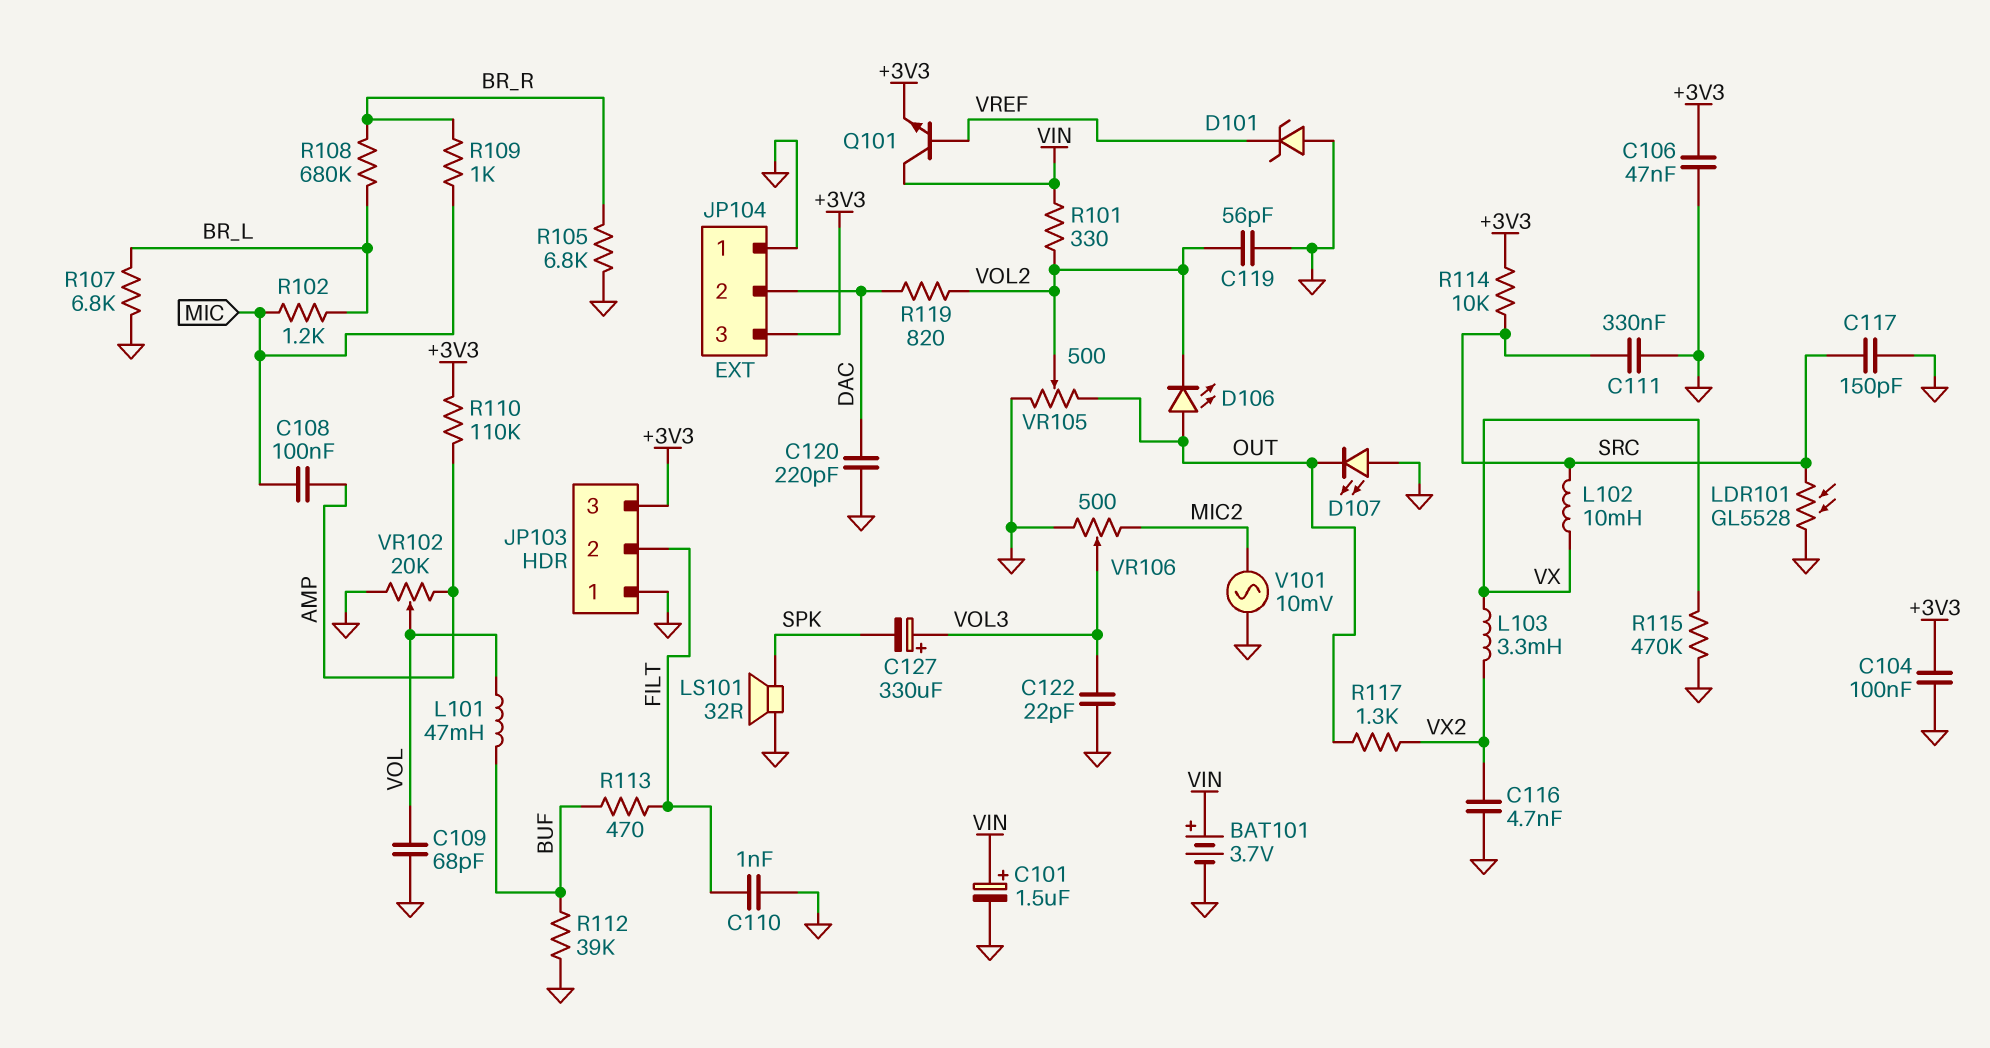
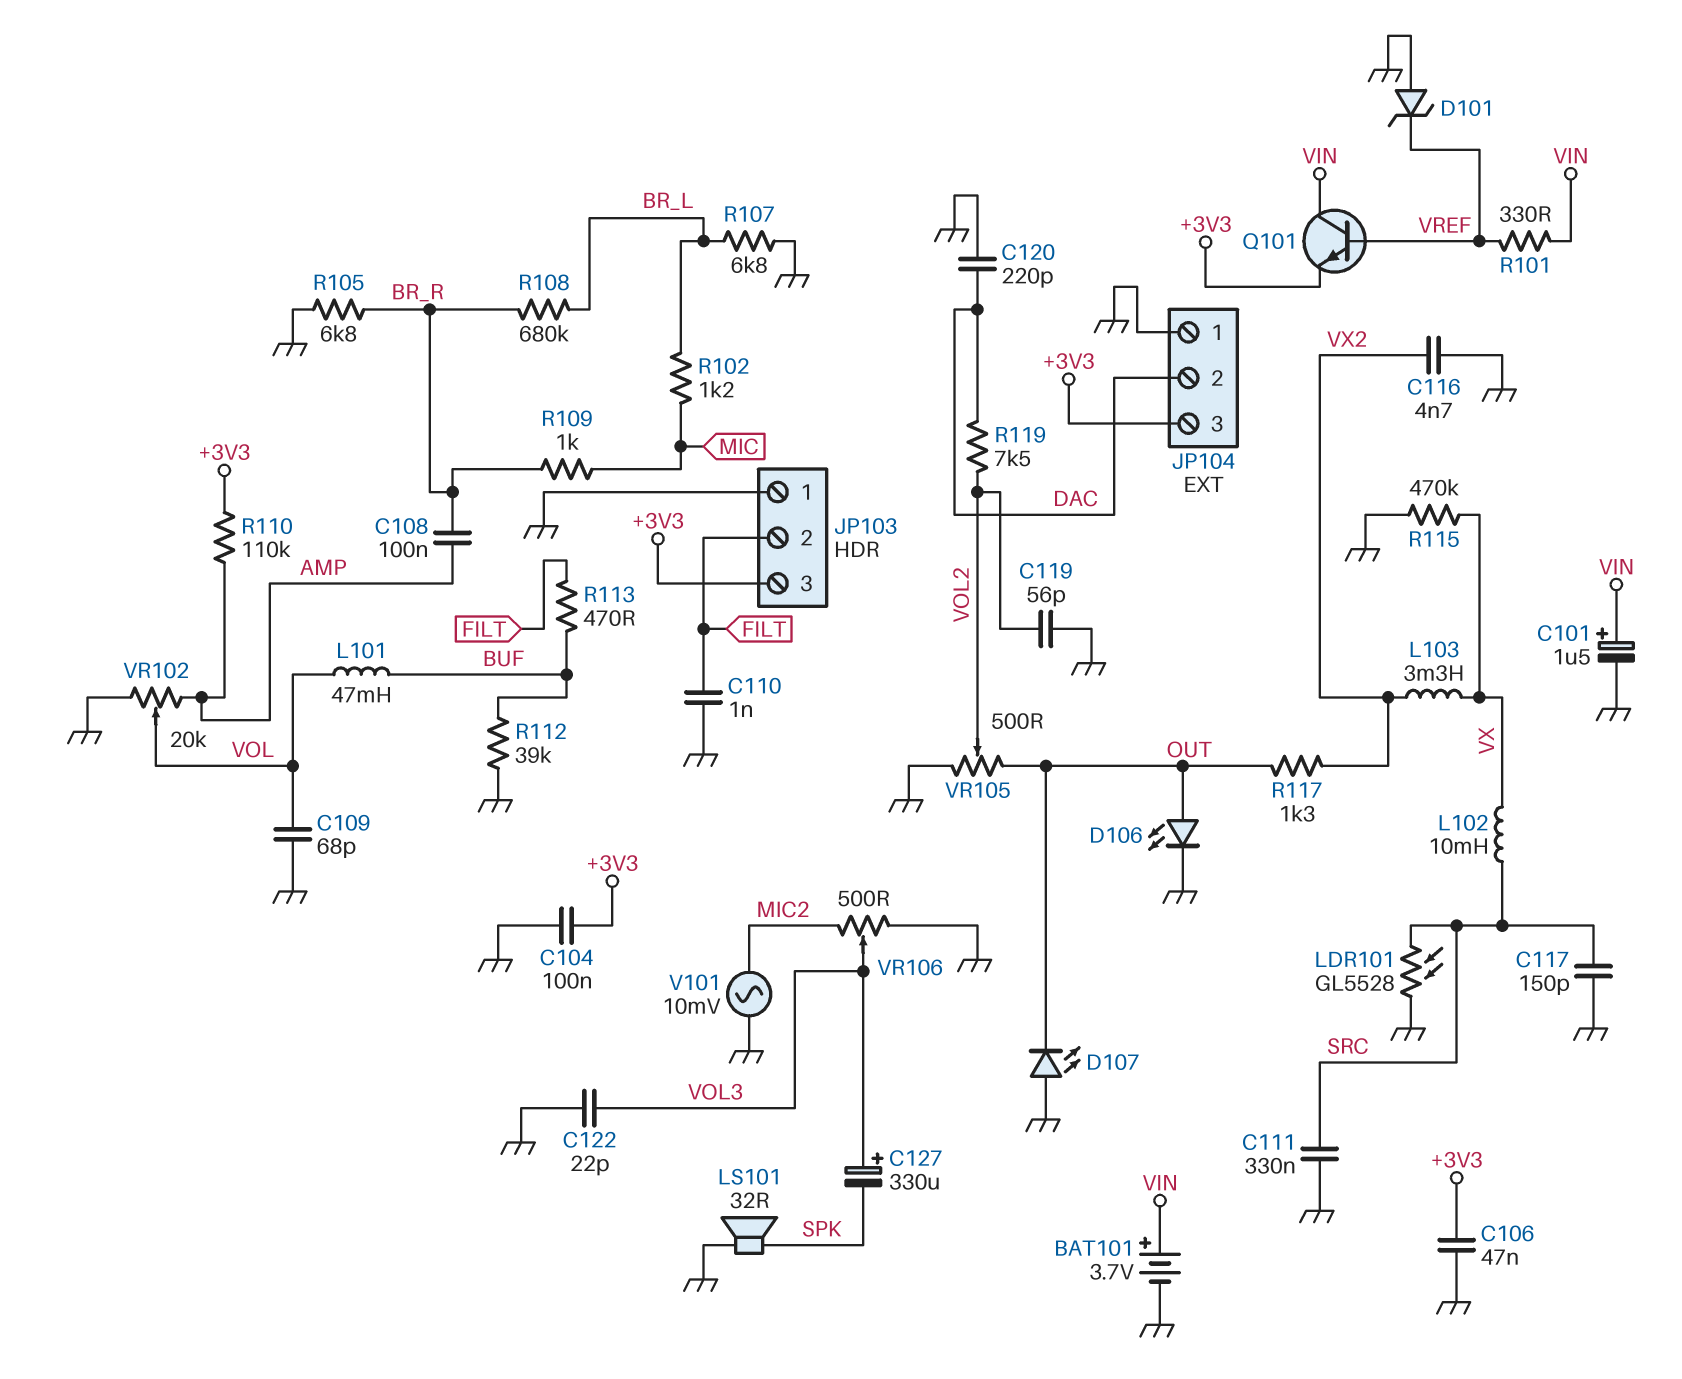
C108: 100nF (AMP, MIC) -> 100nF (AMP, BR_R)
D106: LED (A OUT, K VOL2) -> LED (A OUT, K GND)
R101: 330 (VIN, VOL2) -> 330 (VIN, VREF)
R114: 10k (+3V3, SRC) -> none
R119: 820 (DAC, VOL2) -> 7.5k (DAC, VOL2)

